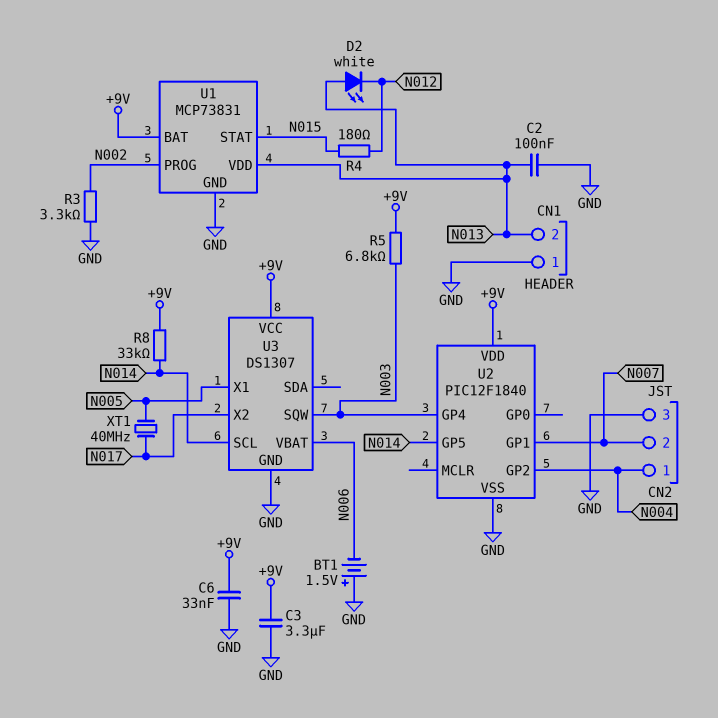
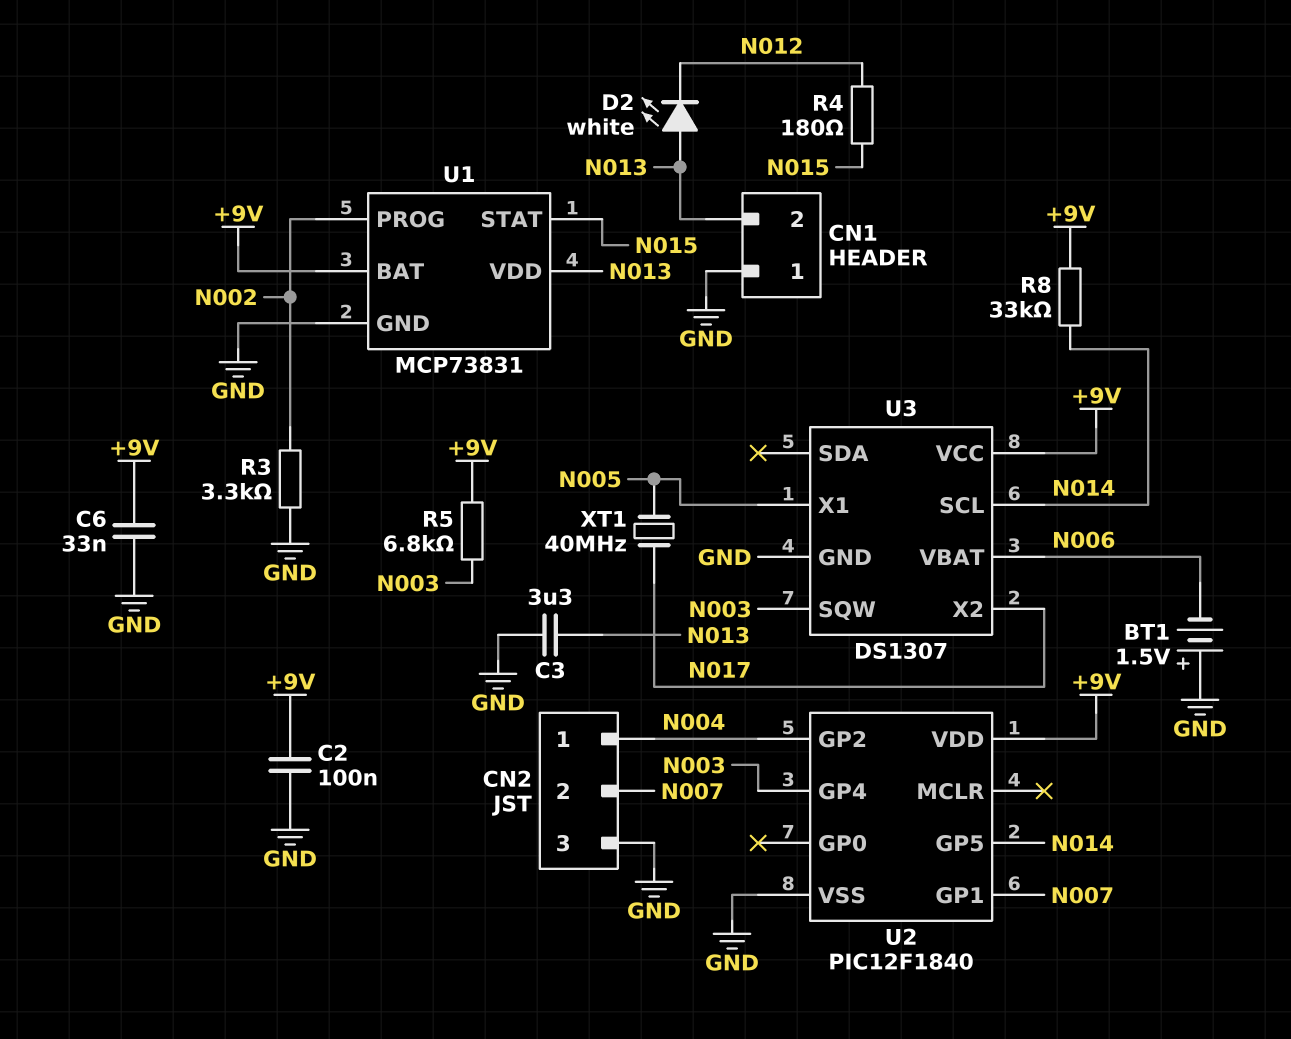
C2: 100nF (GND, N013) -> 100nF (+9V, GND)
C3: 3.3uF (+9V, GND) -> 3.3uF (GND, N013)

